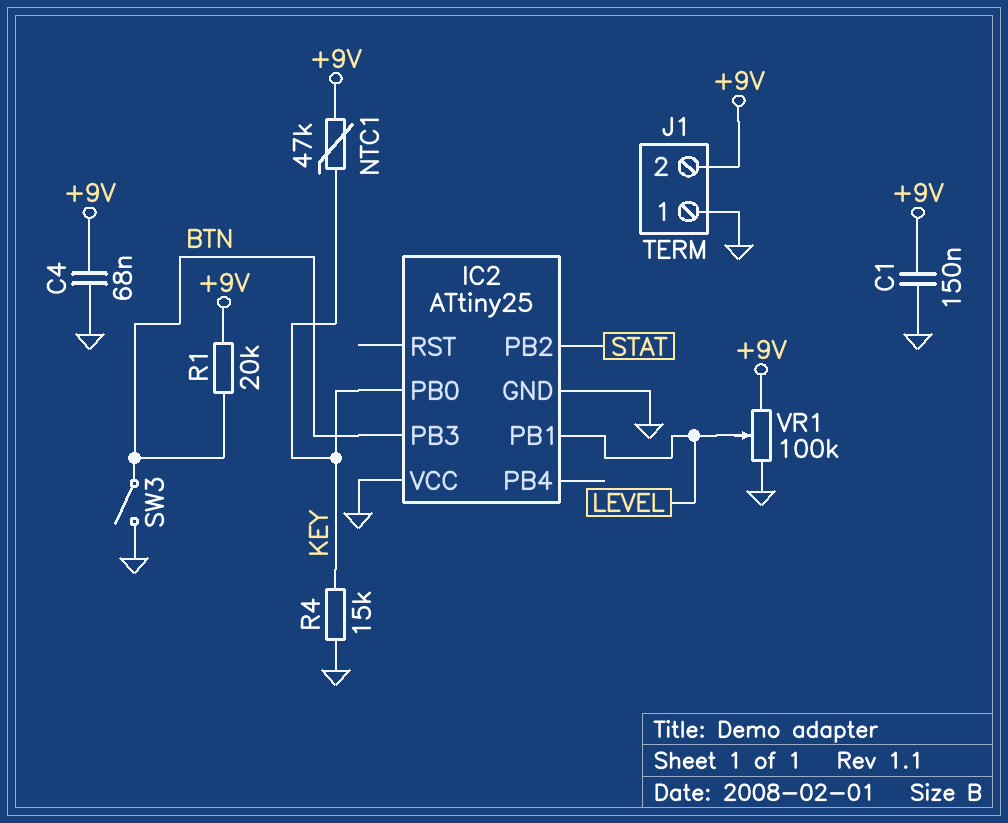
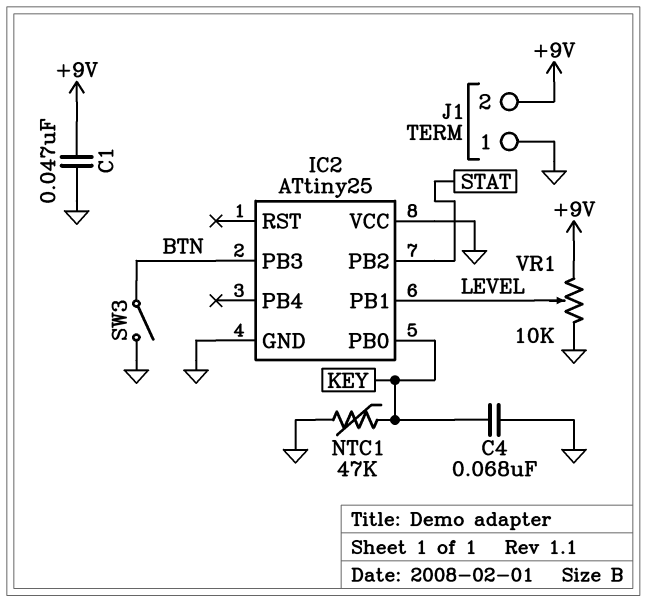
C1: 150nF (+9V, GND) -> 47nF (+9V, GND)
C4: 68nF (+9V, GND) -> 68nF (GND, KEY)
NTC1: 47k (+9V, KEY) -> 47k (GND, KEY)
R1: 20k (+9V, BTN) -> none
R4: 15k (GND, KEY) -> none
VR1: 100k (+9V, GND, wiper LEVEL) -> 10k (+9V, GND, wiper LEVEL)

